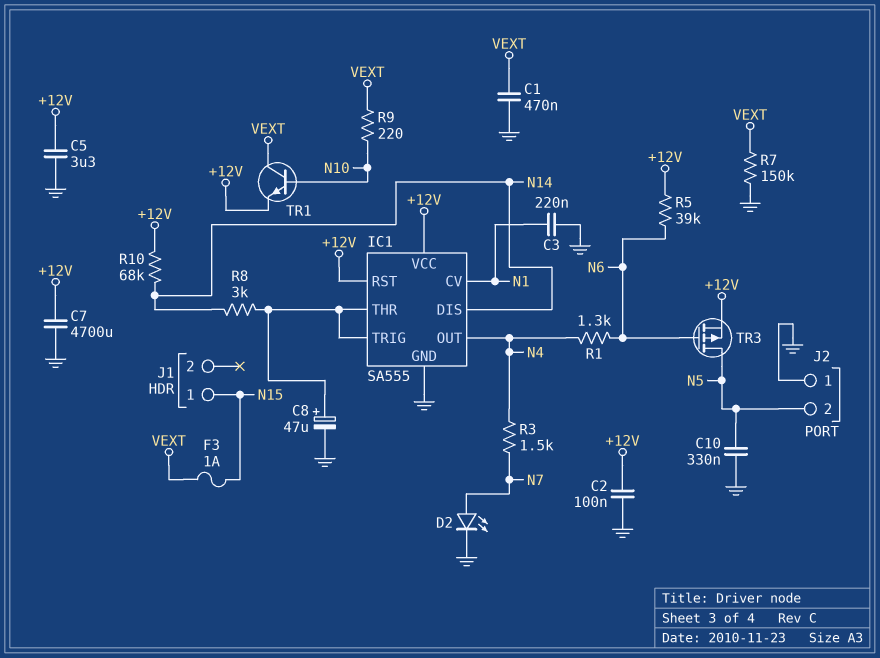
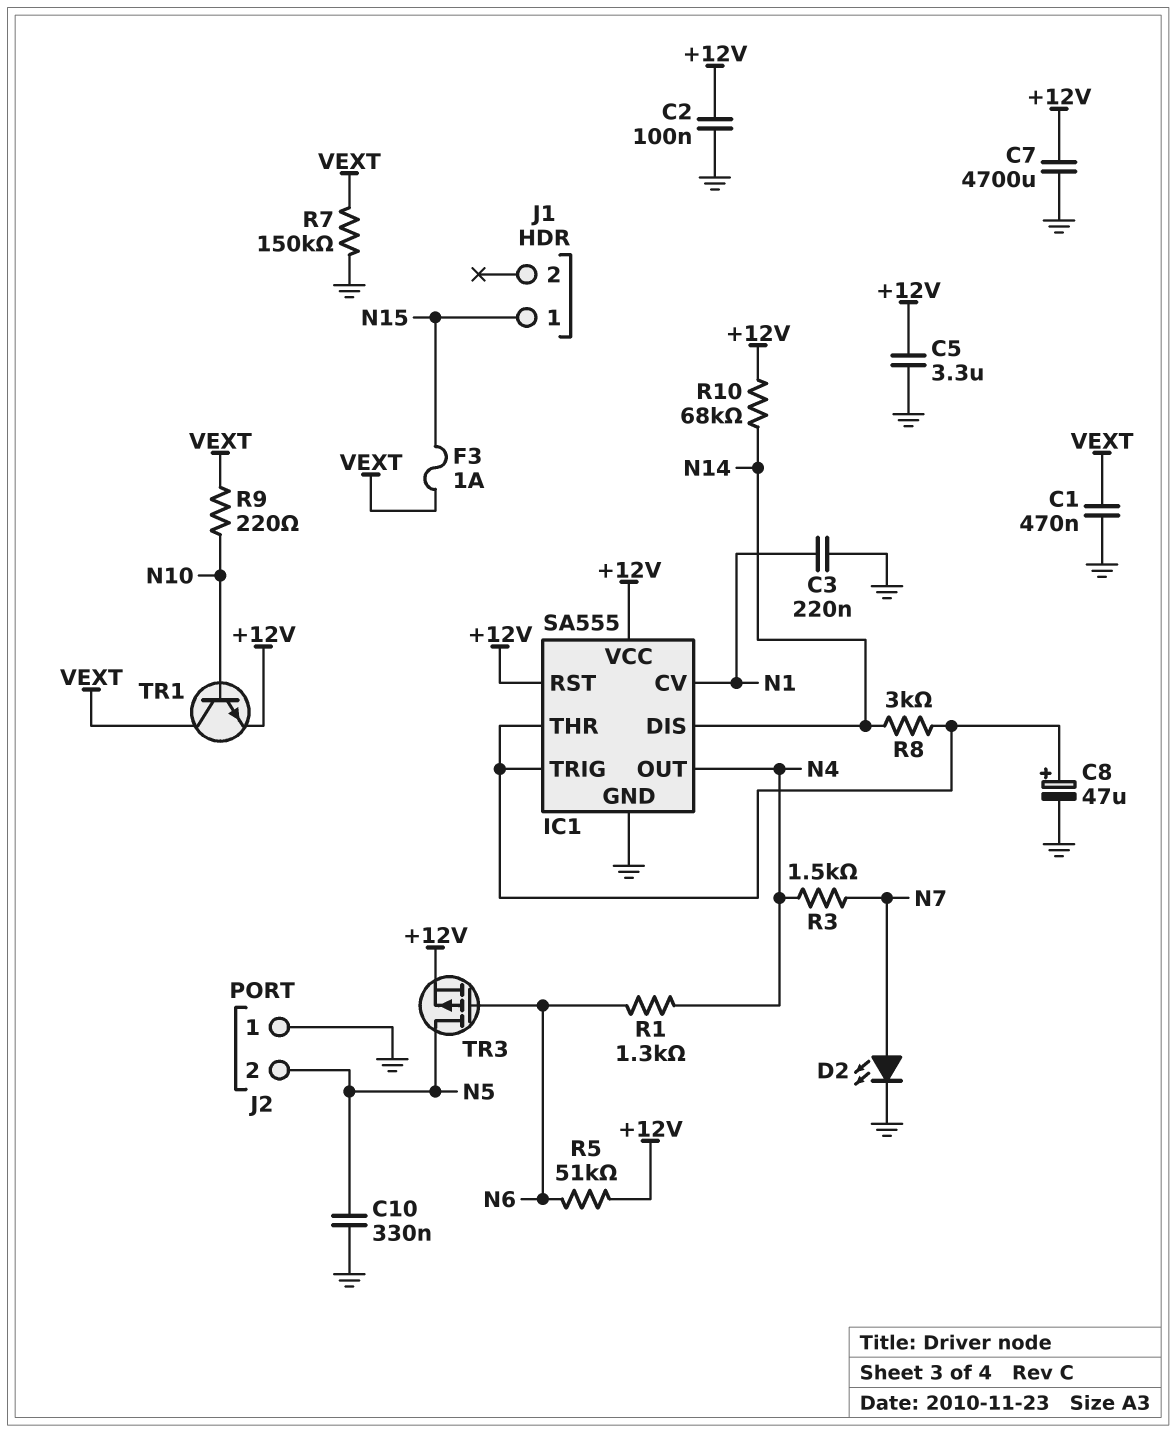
R5: 39k (+12V, N6) -> 51k (+12V, N6)

